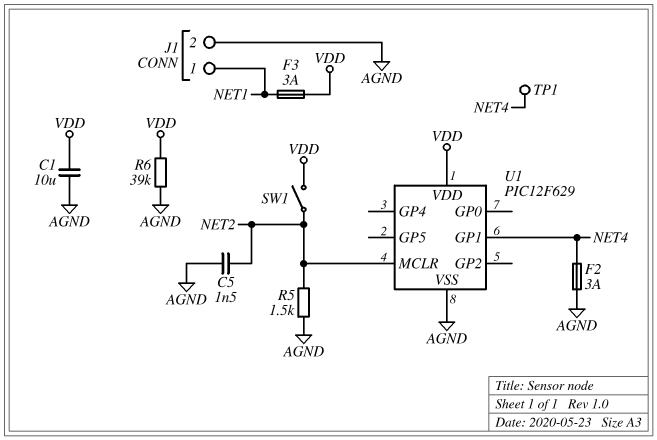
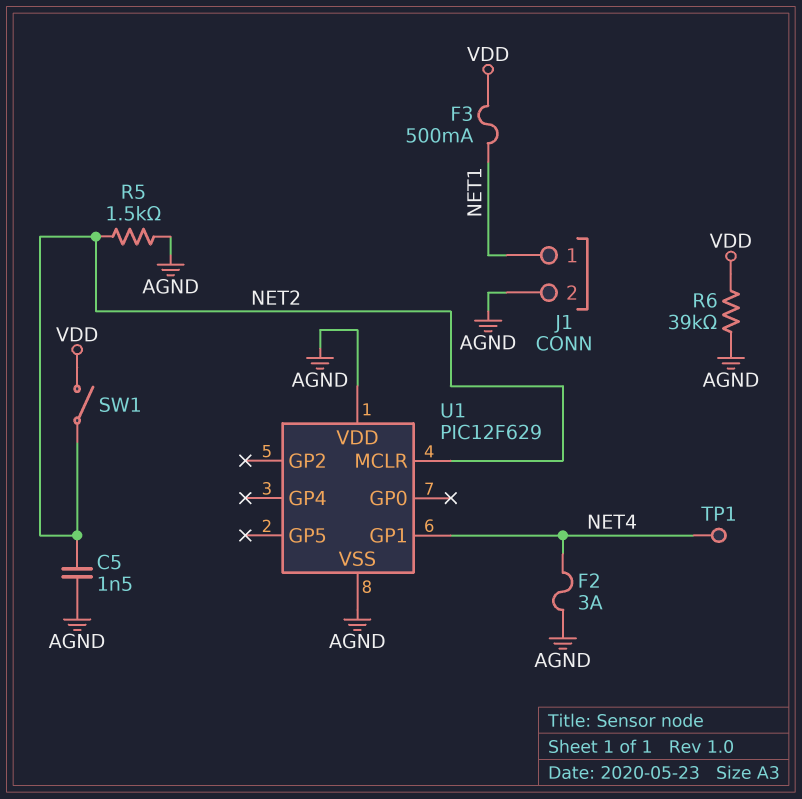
C1: 10uF (AGND, VDD) -> none
F3: 3A (NET1, VDD) -> 500mA (NET1, VDD)
U1 pin VDD: VDD -> AGND

